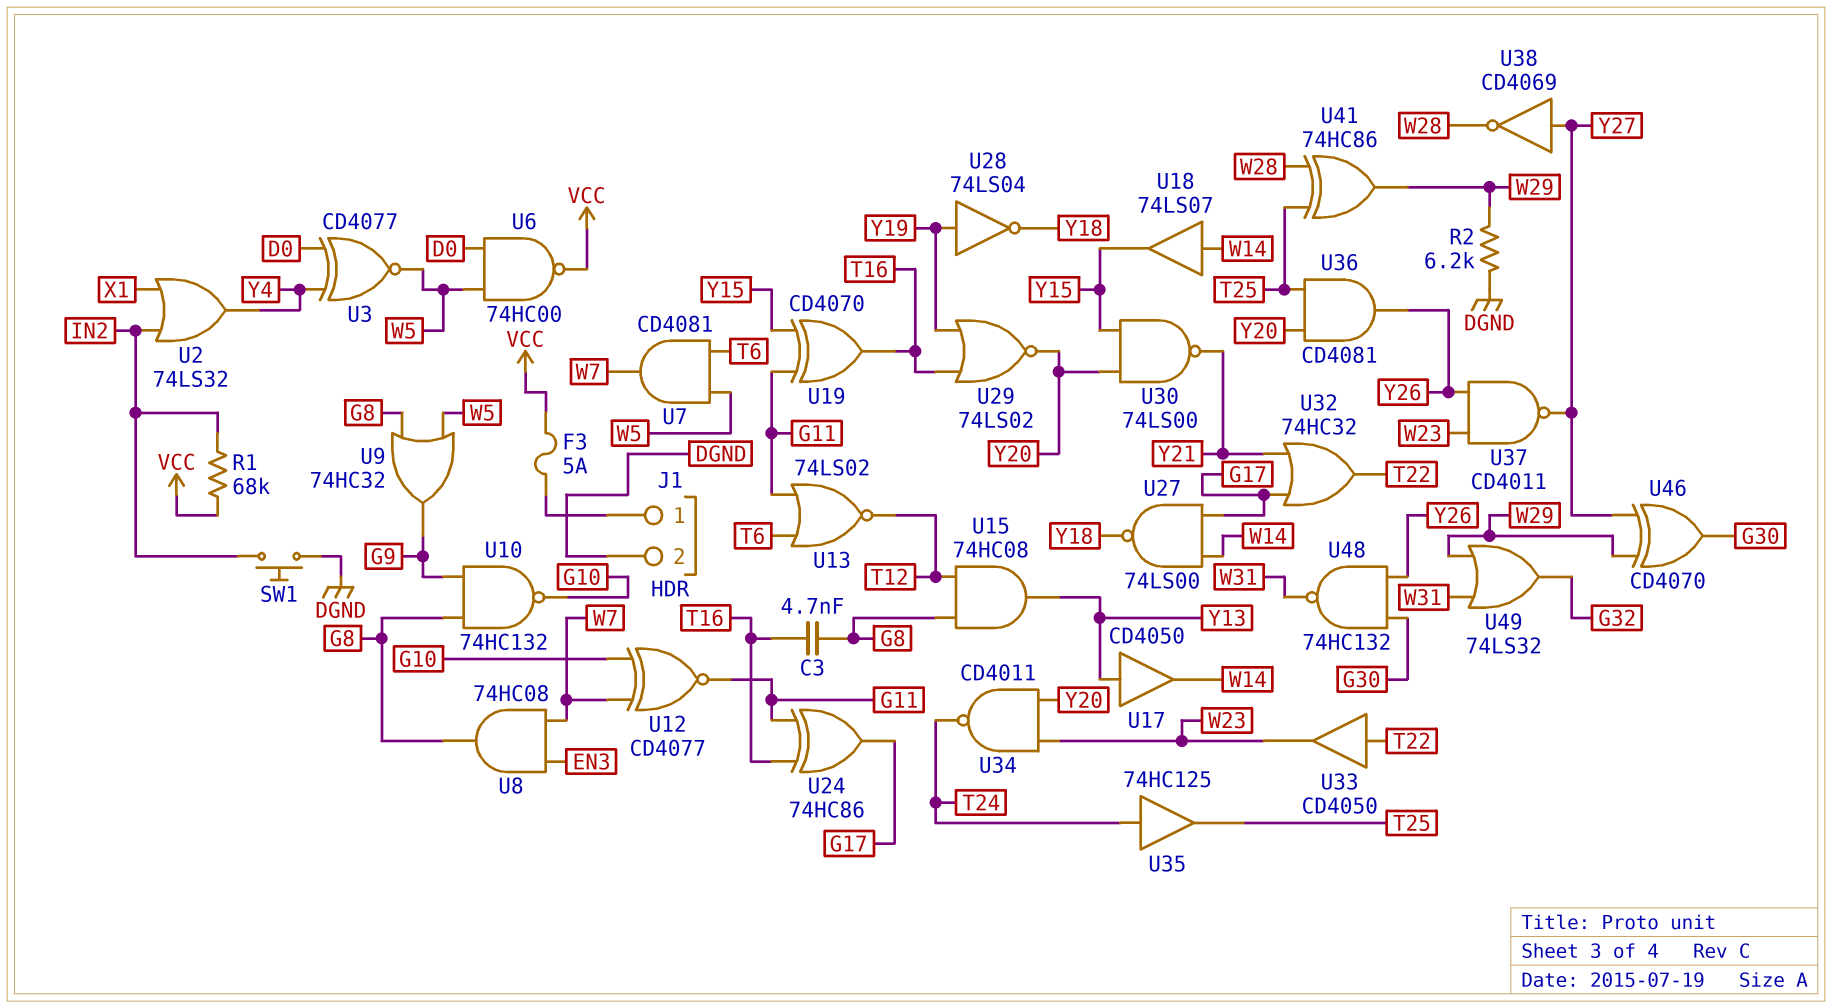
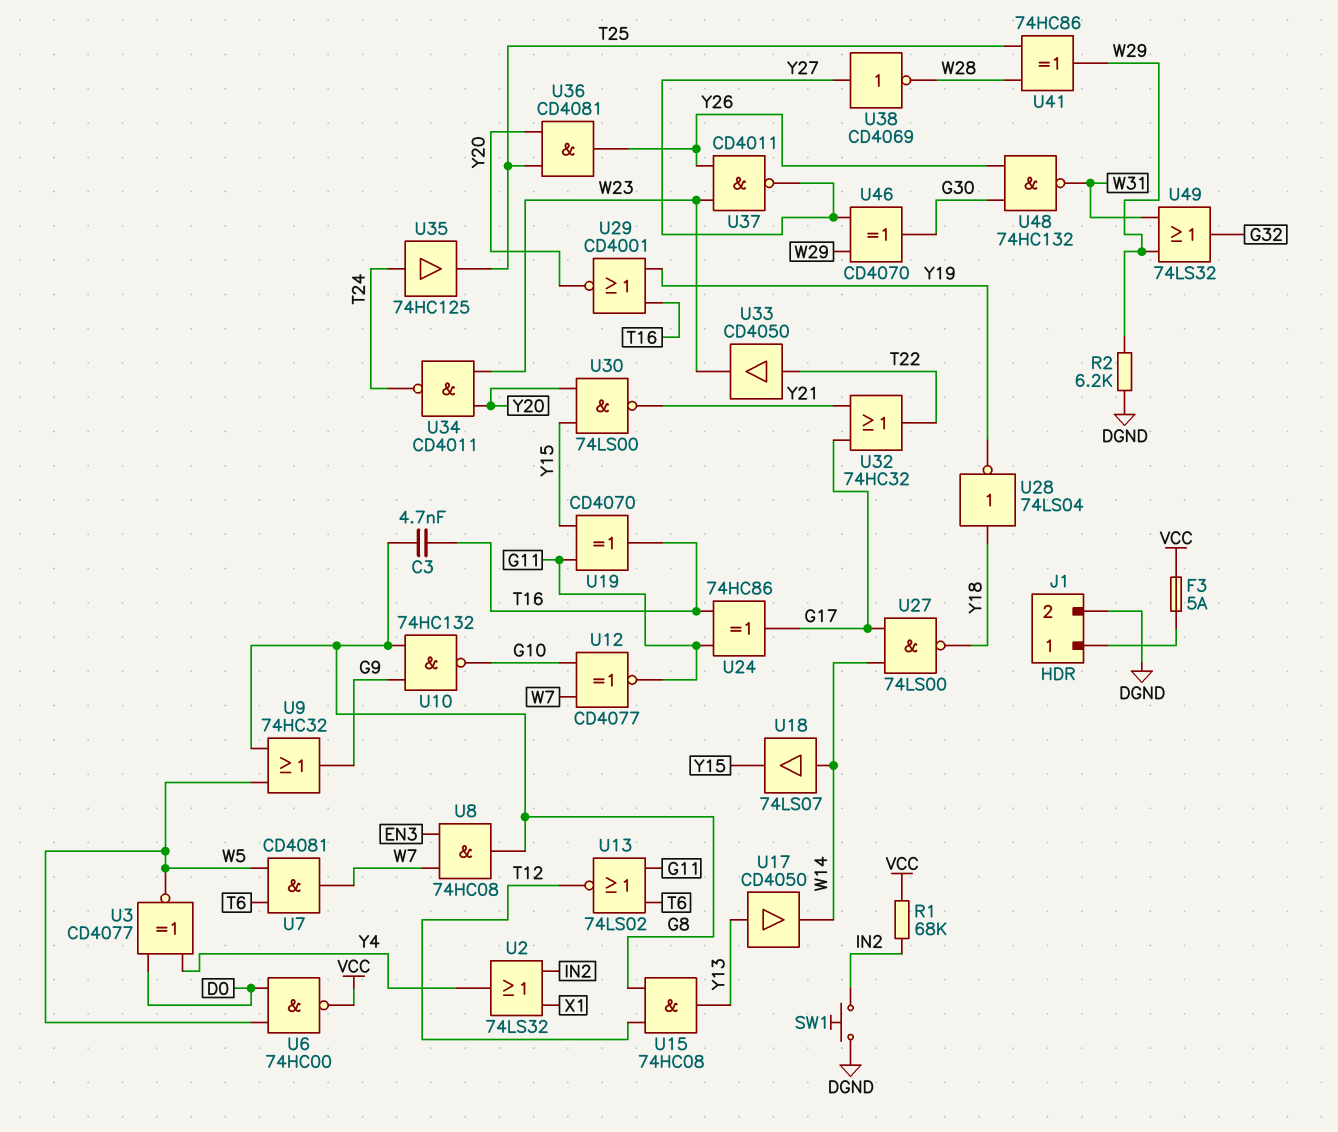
U28: NOT 74LS04 (in Y19, out Y18) -> NOT 74LS04 (in Y18, out Y19)
U29: NOR 74LS02 (in T16, in Y19, out Y20) -> NOR CD4001 (in T16, in Y19, out Y20)

